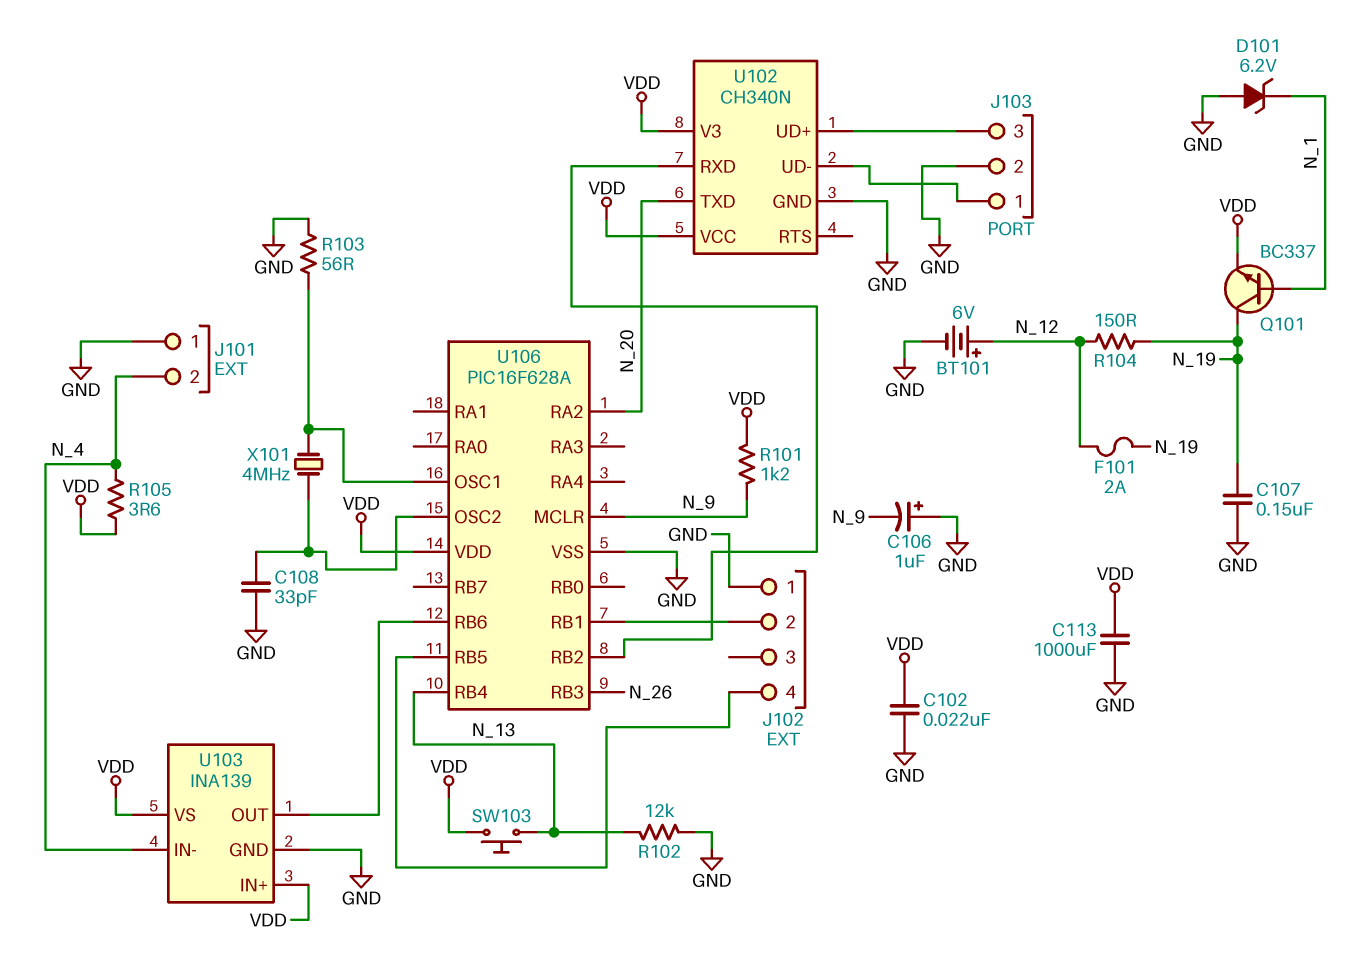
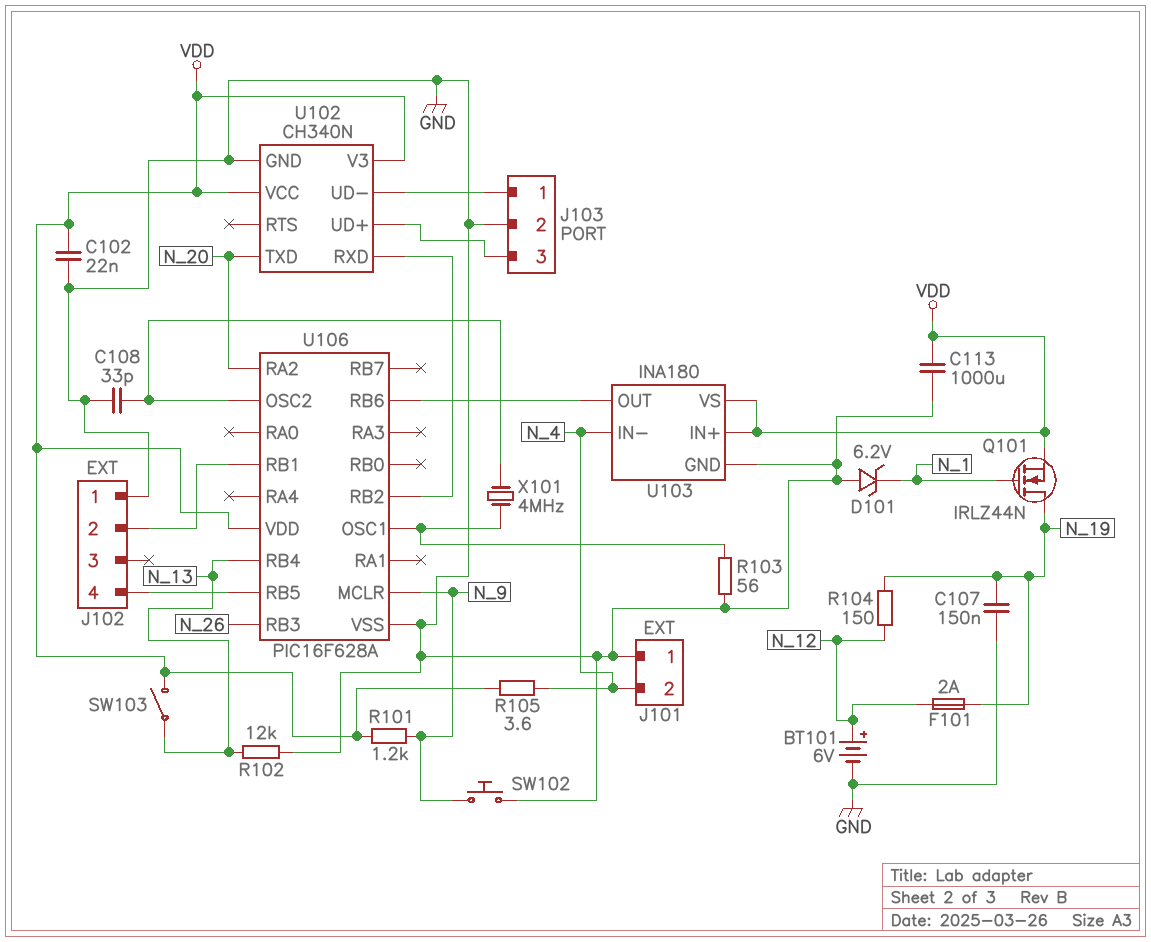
C106: 1uF (plus GND, minus N_9) -> none
Q101: NPN BC337 (B N_1, C N_19, E VDD) -> NMOS IRLZ44N (G N_1, D N_19, S VDD)
SW102: none -> button (GND, N_9)
SW103: button (N_13, VDD) -> switch (N_13, VDD)
U103: INA139 -> INA180

